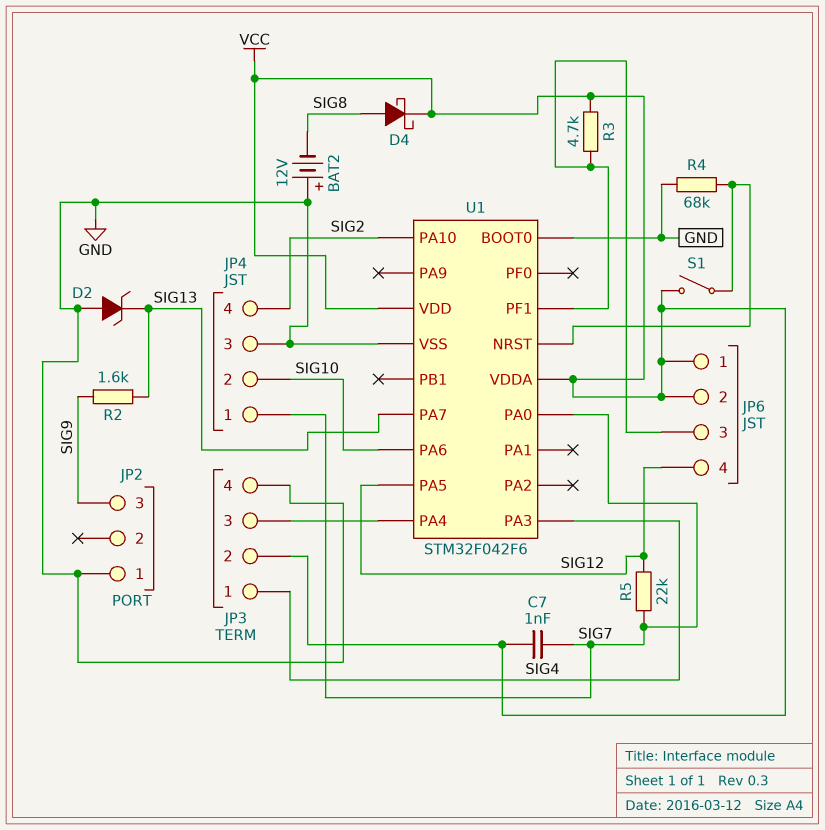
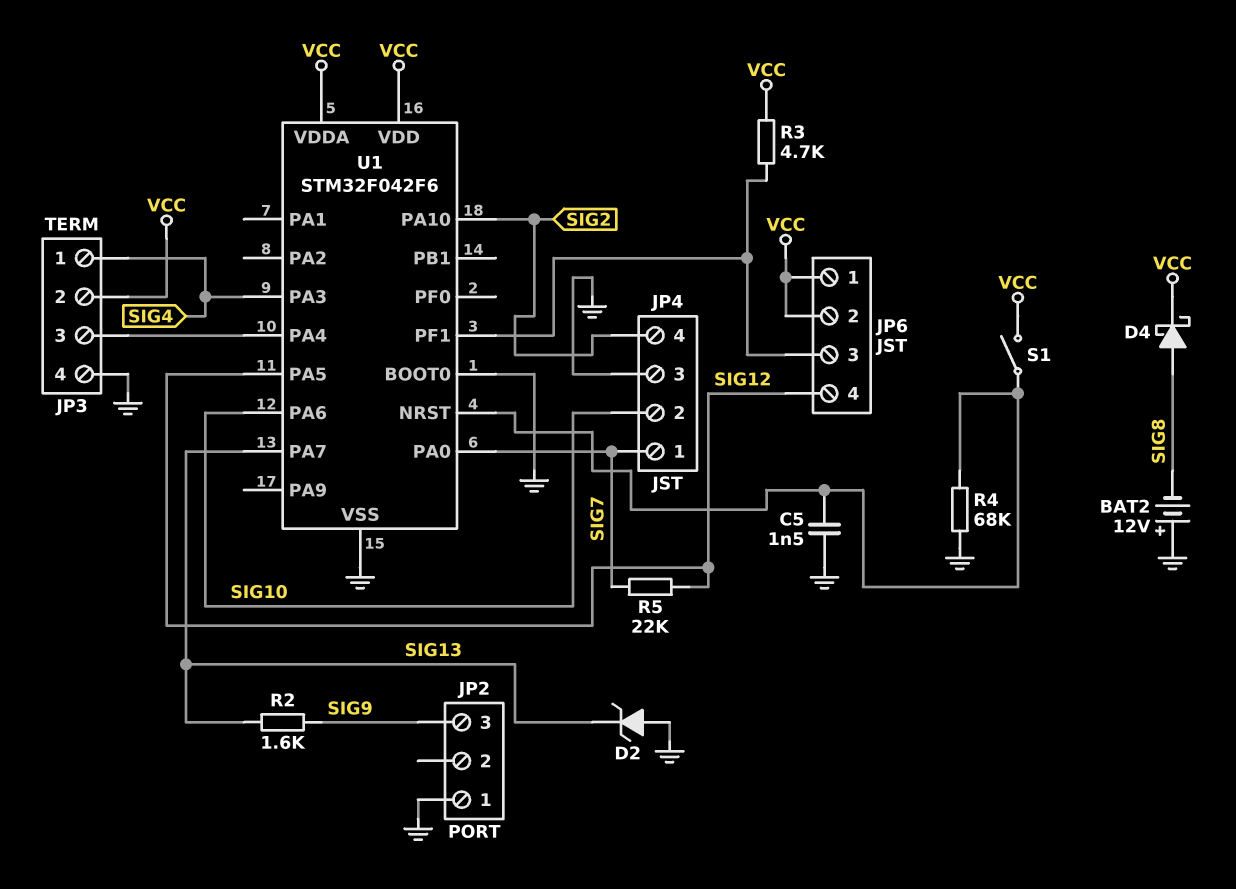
C5: none -> 1.5nF (GND, U1/NRST)
C7: 1nF (SIG7, VCC) -> none

